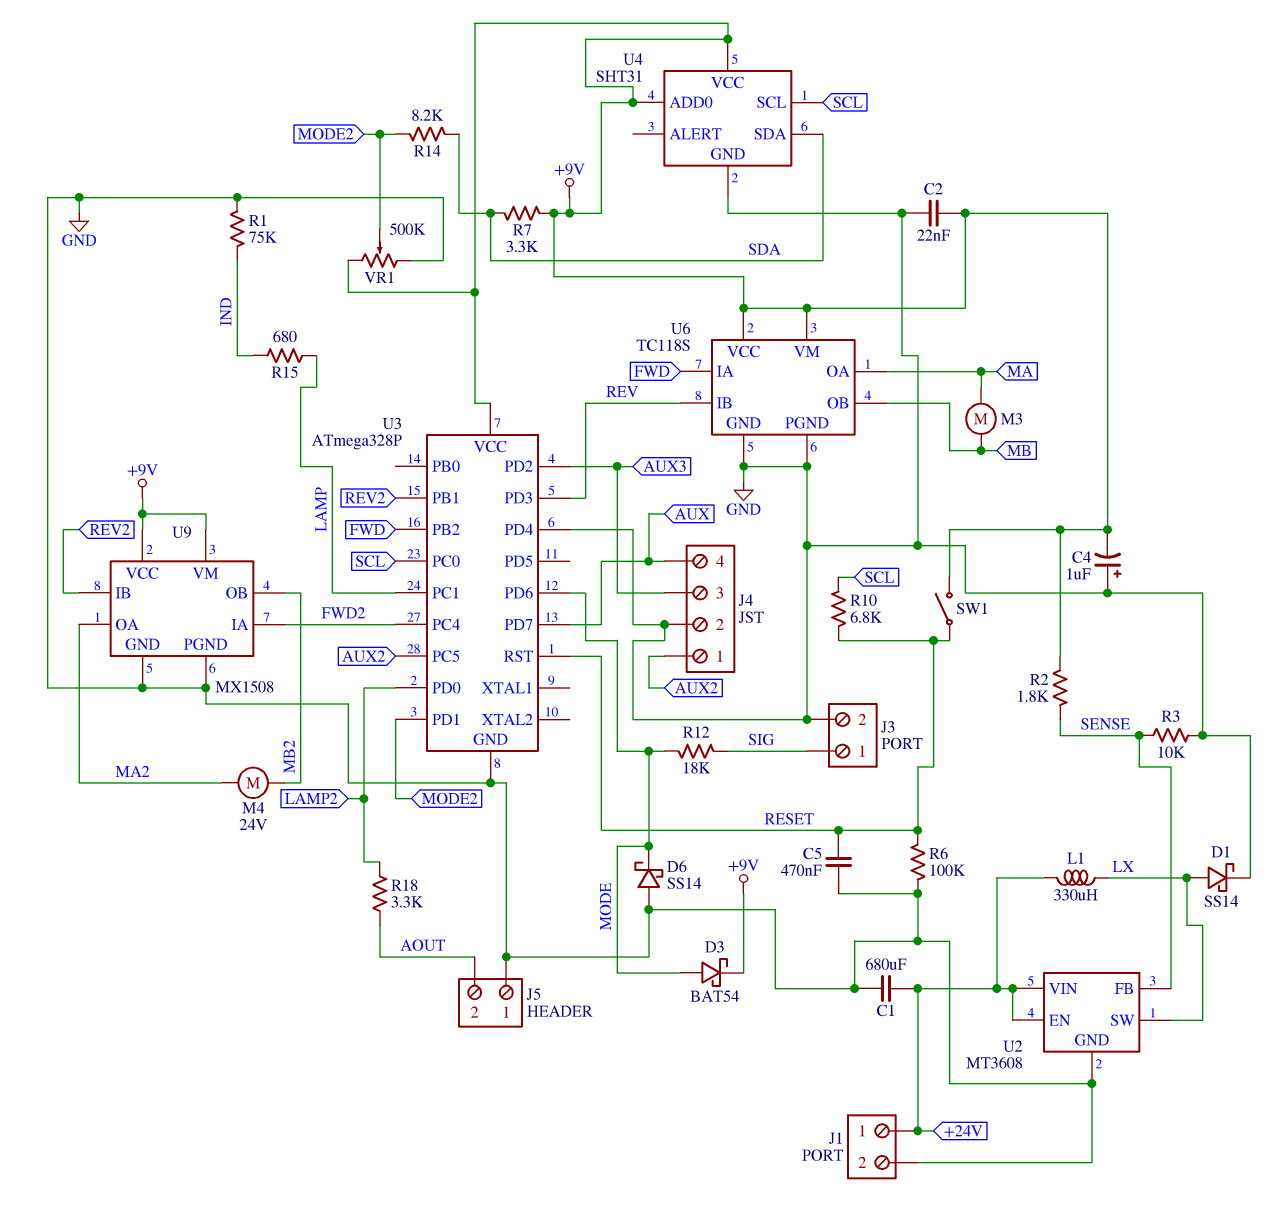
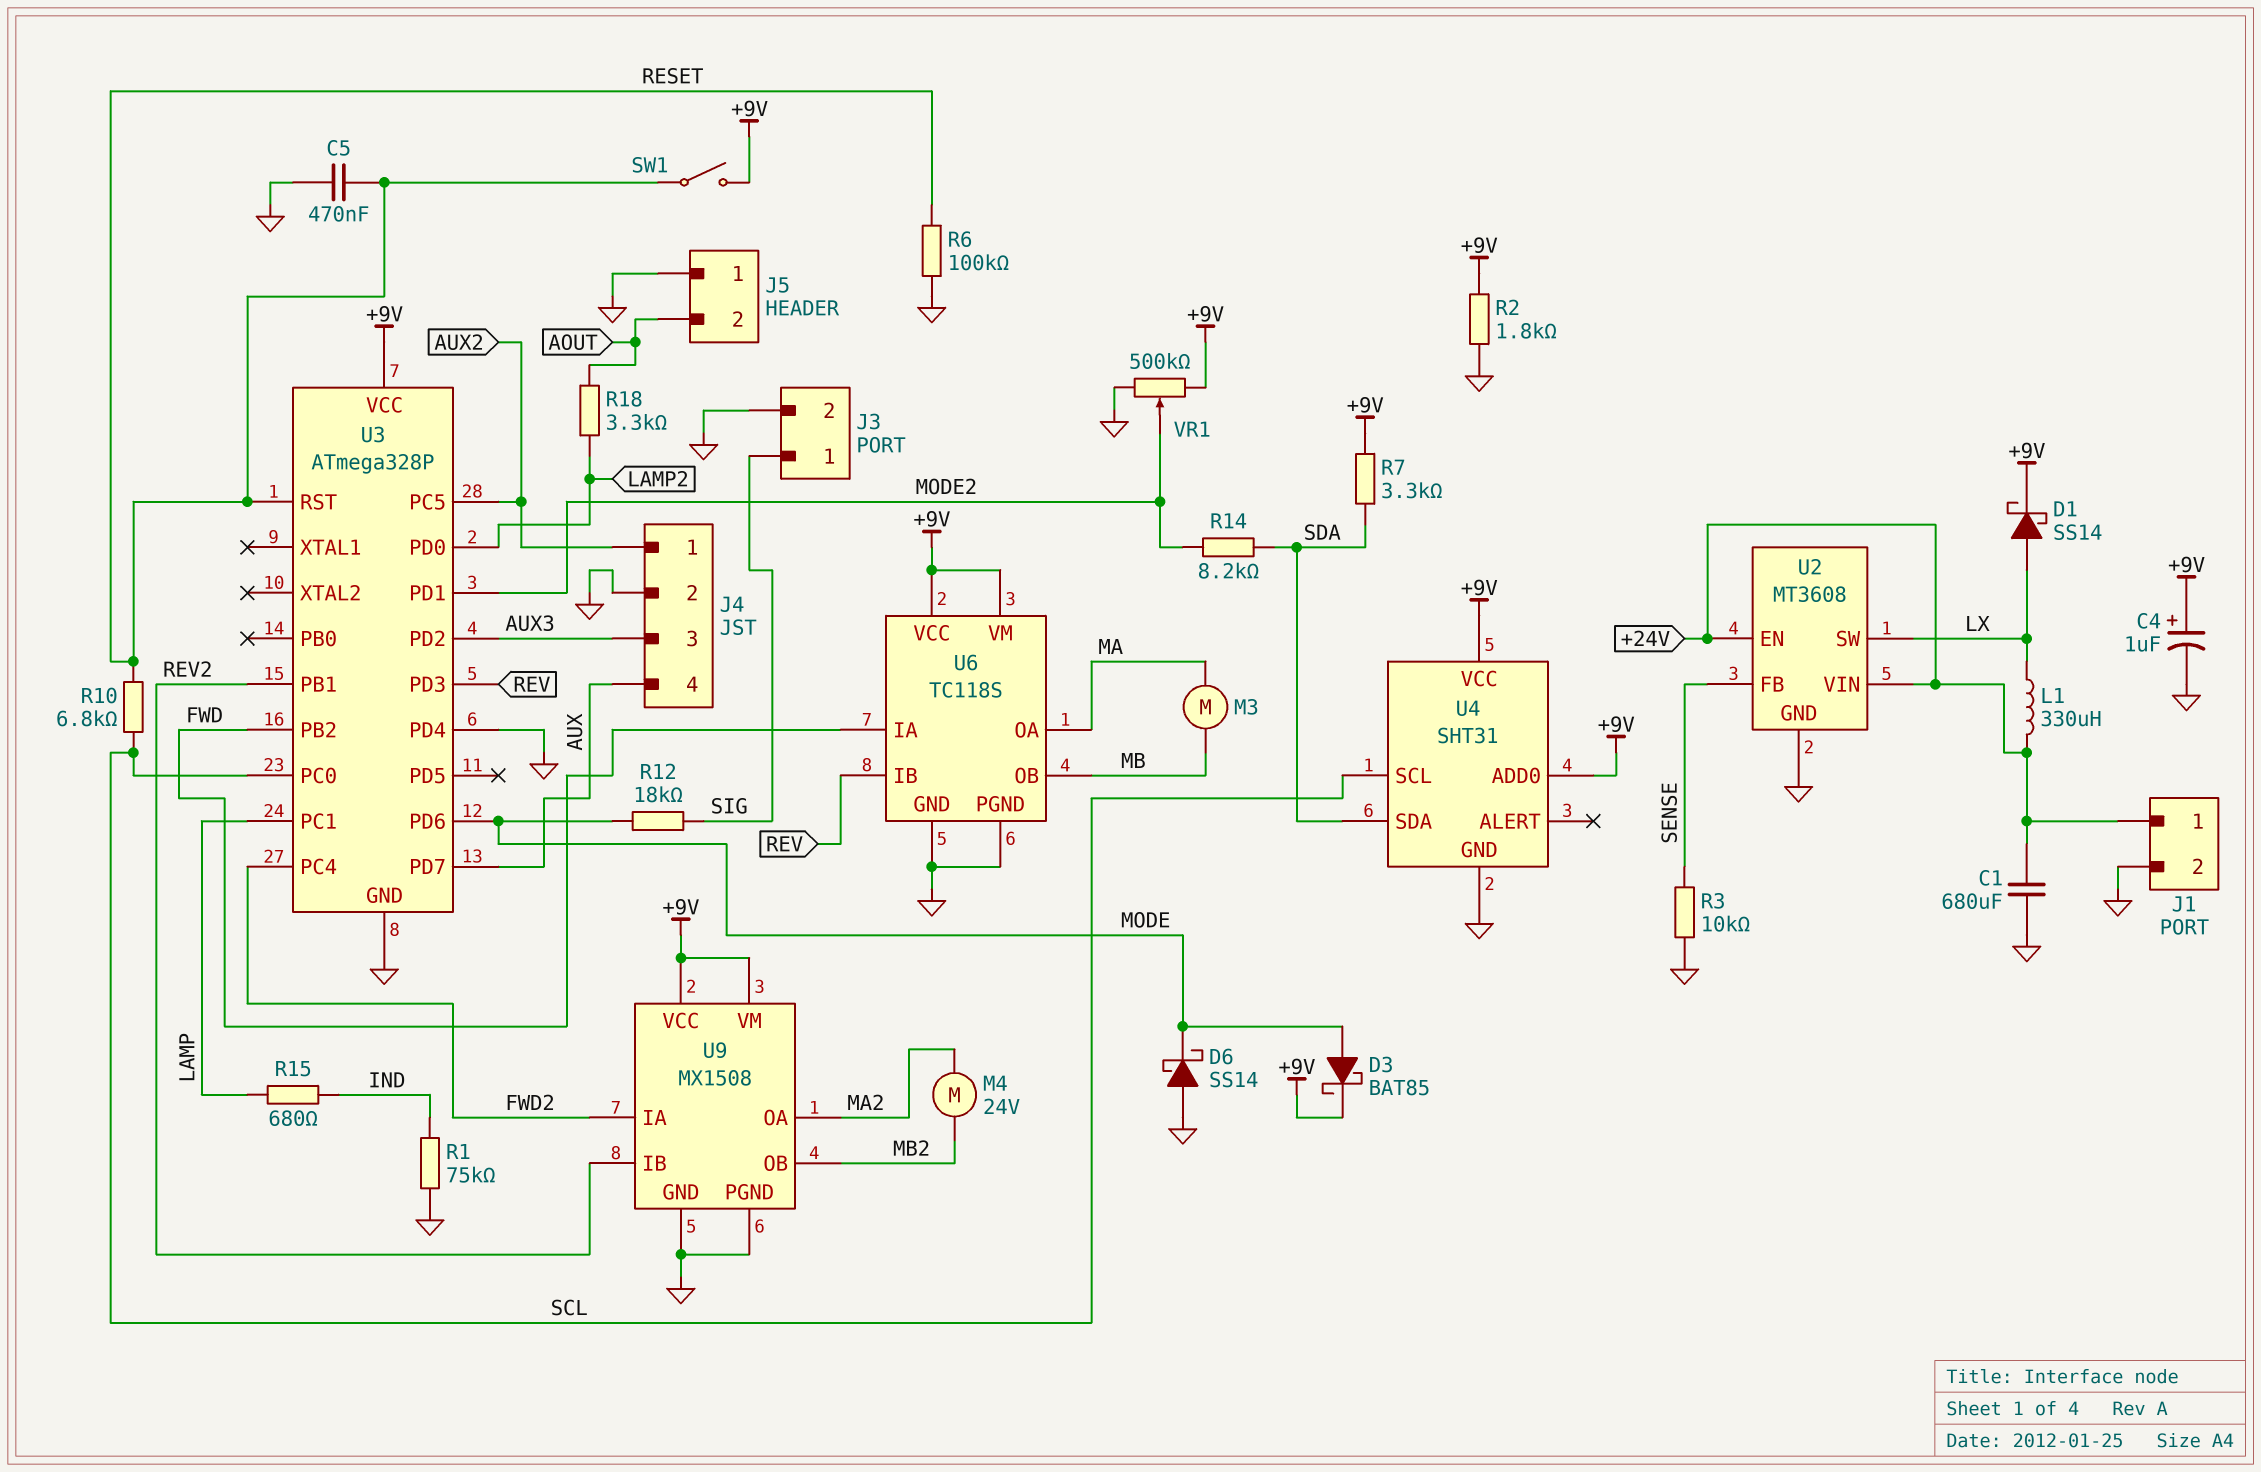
C2: 22nF (+9V, GND) -> none
C4: 1uF (plus GND, minus +9V) -> 1uF (plus +9V, minus GND)
D1: schottky SS14 (A LX, K GND) -> schottky SS14 (A LX, K +9V)
D3: schottky BAT54 (A MODE, K +9V) -> schottky BAT85 (A MODE, K +9V)
R2: 1.8k (+9V, SENSE) -> 1.8k (+9V, GND)

